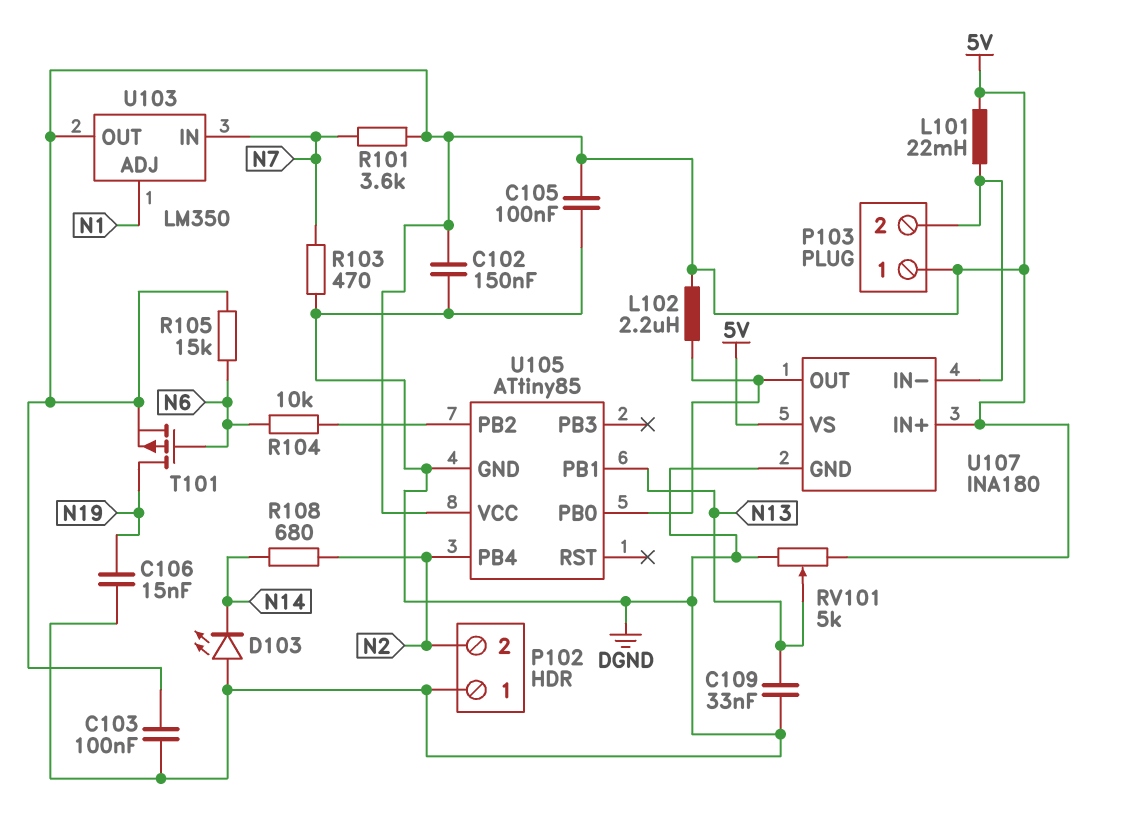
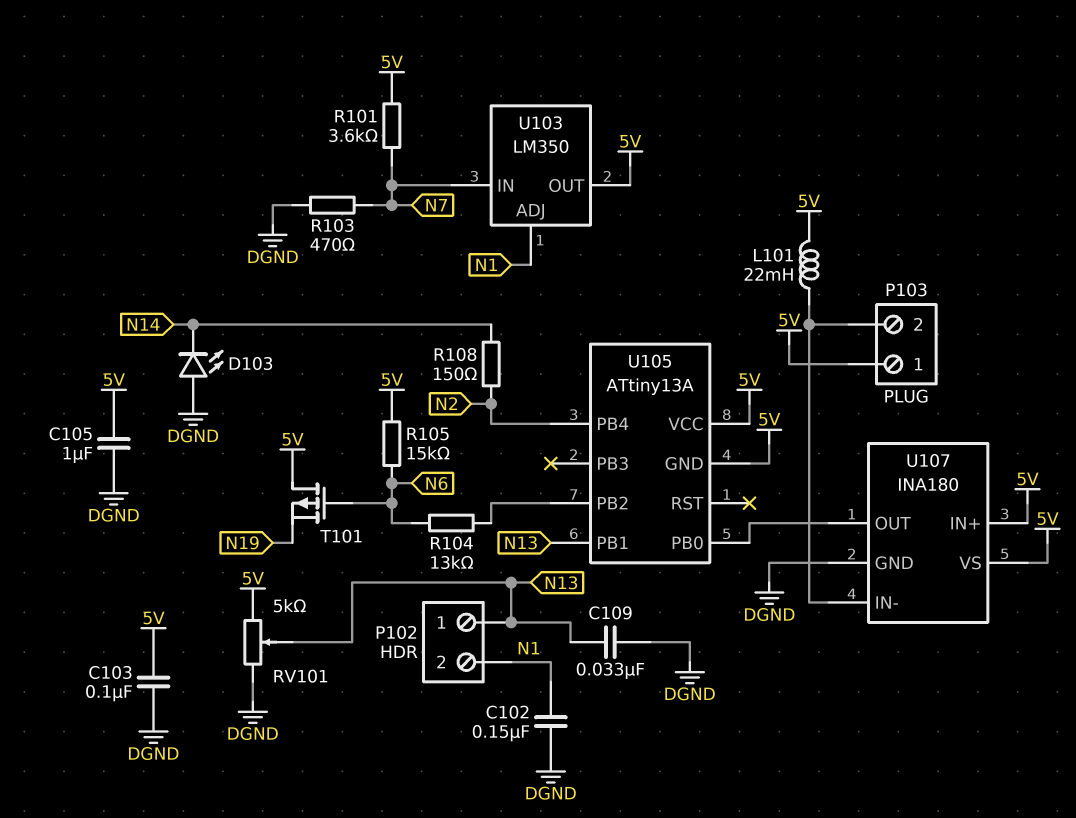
C102: 150nF (5V, DGND) -> 150nF (DGND, N1)
C105: 100nF (5V, DGND) -> 1uF (5V, DGND)
C106: 15nF (DGND, N19) -> none
L102: 2.2uH (5V, U105/PB0) -> none
P102 pin 1: DGND -> N13
P102 pin 2: N2 -> N1
R104: 10k (N6, U105/PB2) -> 13k (N6, U105/PB2)
R108: 680 (N2, N14) -> 150 (N2, N14)
T101: PMOS (G N6, D N19, S 5V) -> PMOS (G N6, D 5V, S N19)
U105: ATtiny85 -> ATtiny13A
U105 pin GND: DGND -> 5V

